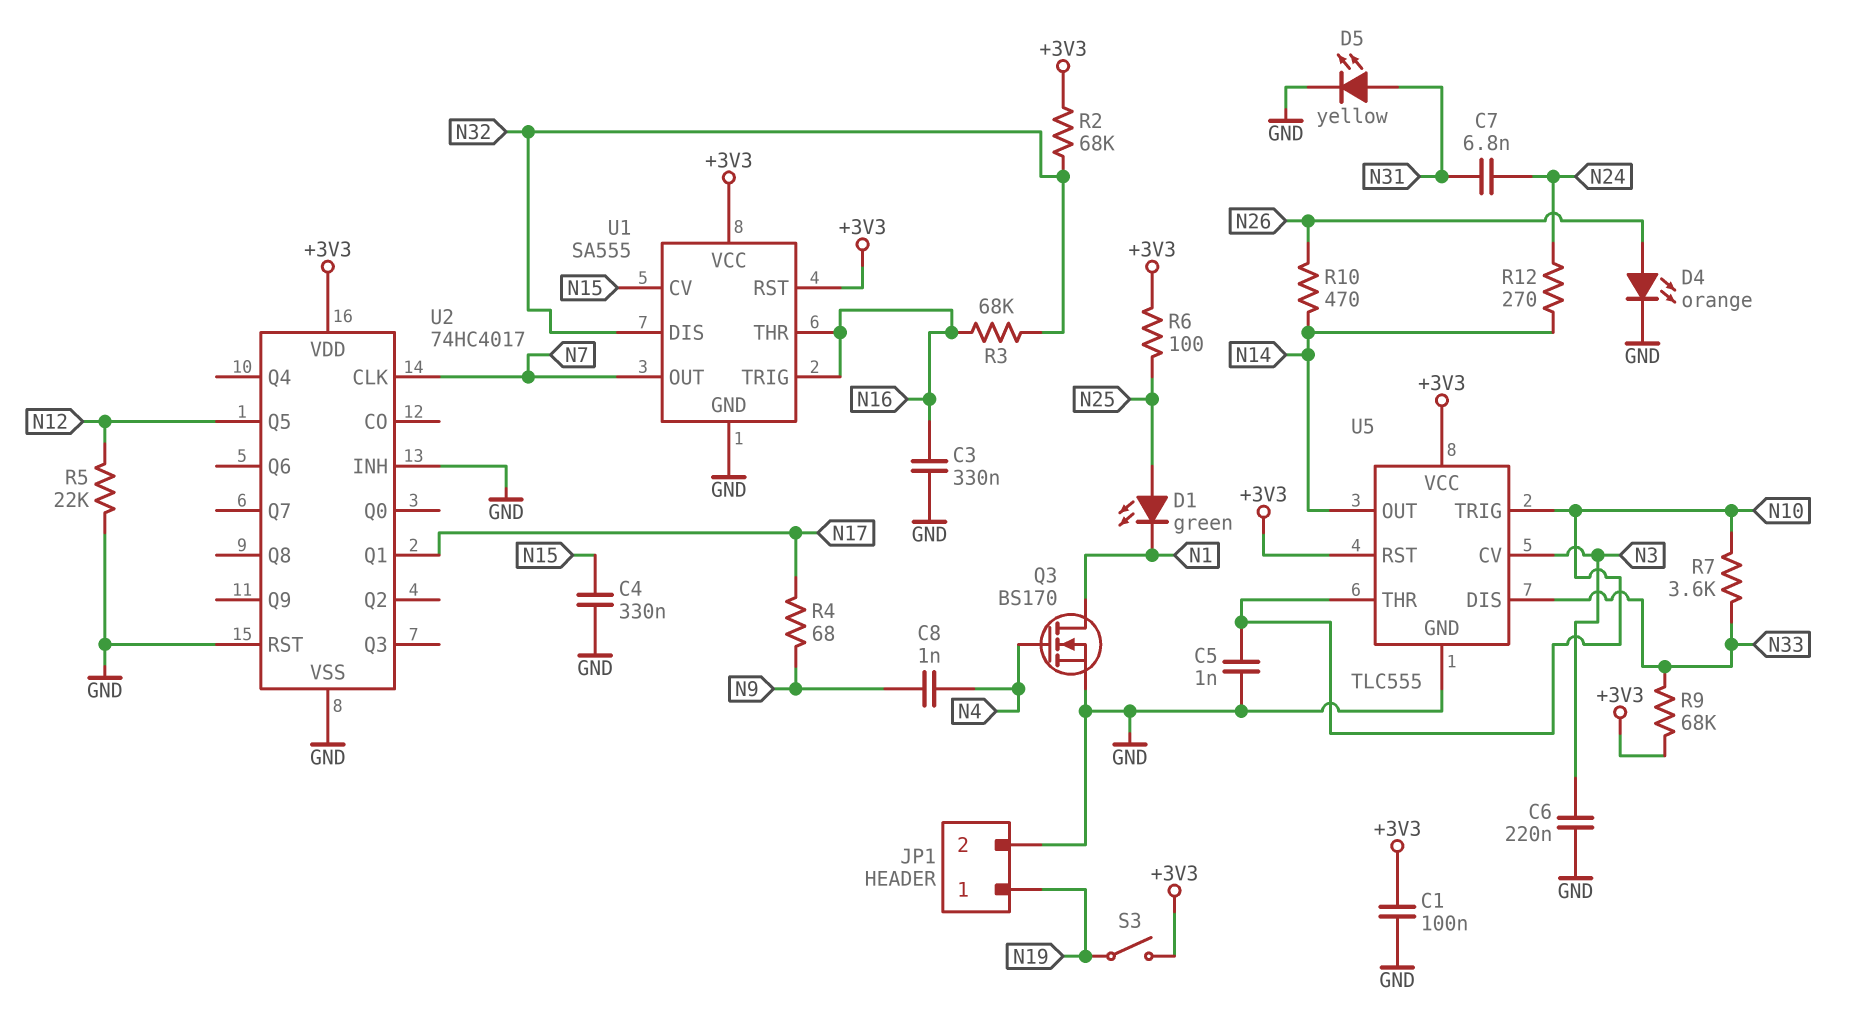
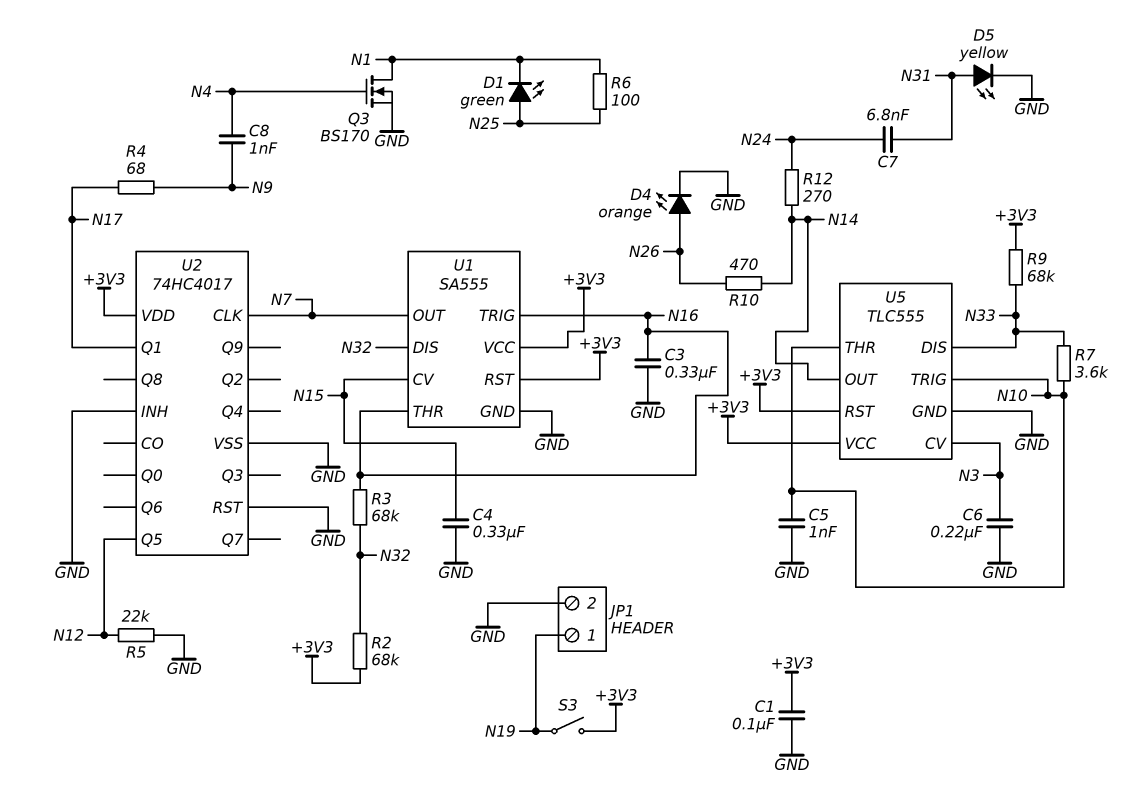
R6: 100 (+3V3, N25) -> 100 (N1, N25)

